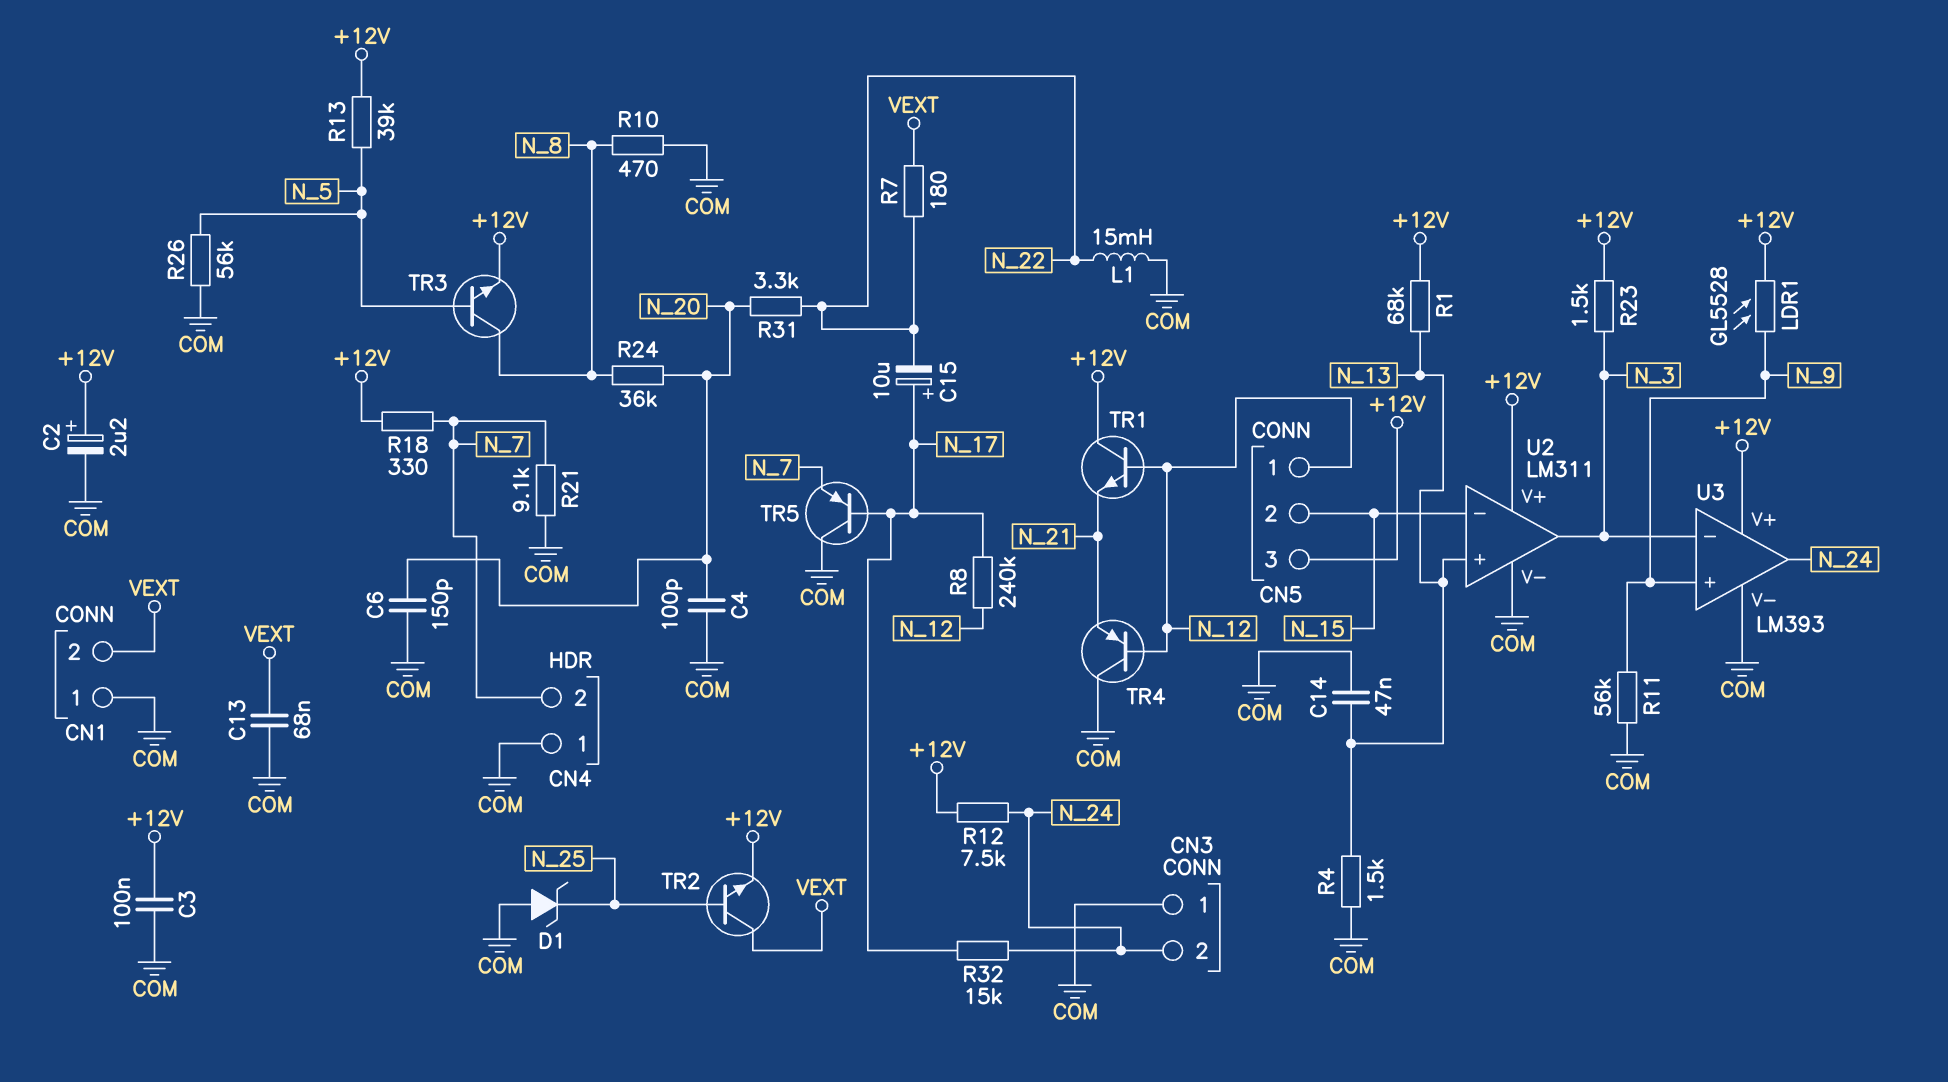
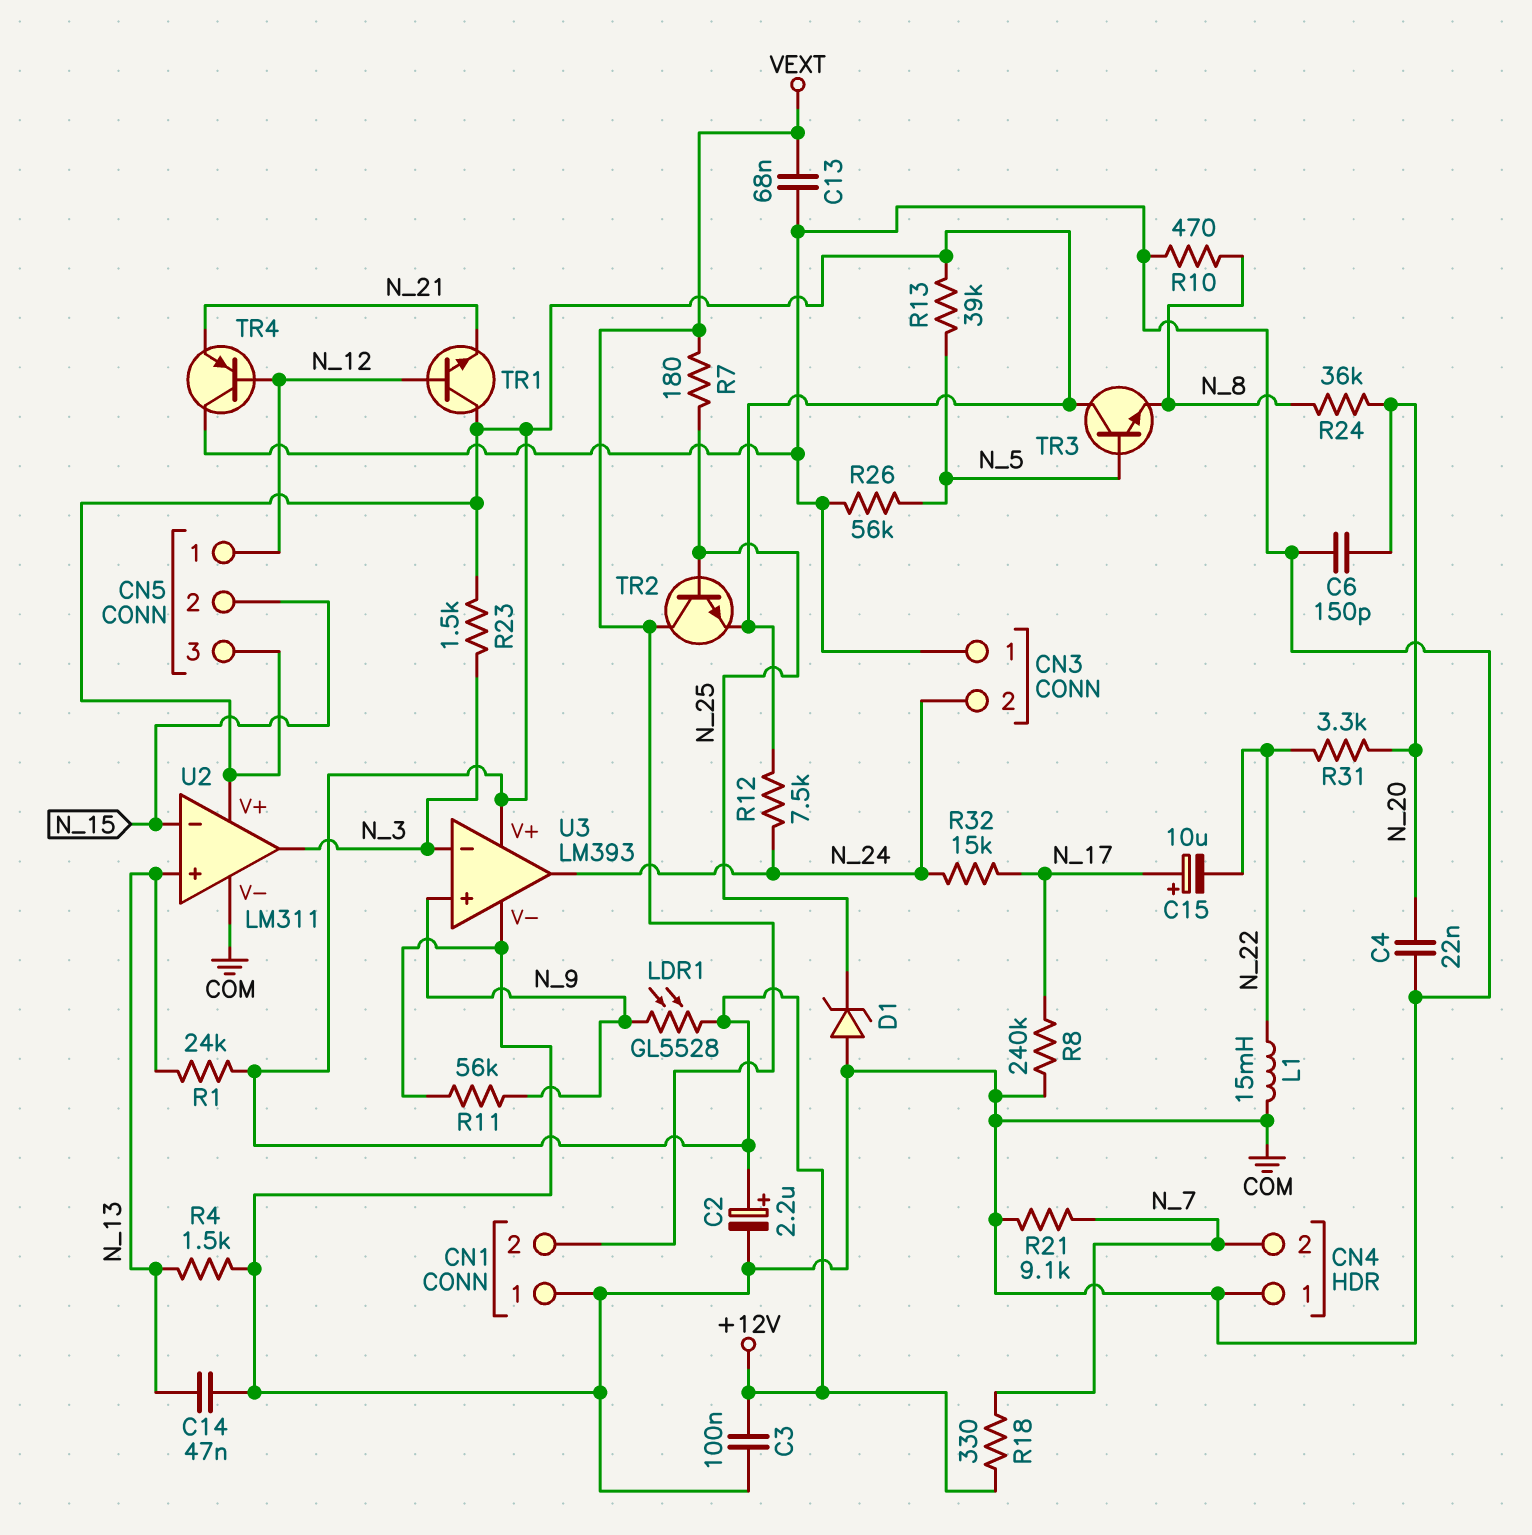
C4: 100pF (COM, N_20) -> 22nF (COM, N_20)
R1: 68k (+12V, N_13) -> 24k (+12V, N_13)
R7: 180 (N_22, VEXT) -> 180 (N_25, VEXT)
R8: 240k (N_12, N_17) -> 240k (COM, N_17)
TR3: NPN (B N_5, C N_8, E +12V) -> NPN (B N_5, C +12V, E N_8)
TR5: PNP (B N_17, C COM, E N_7) -> none

